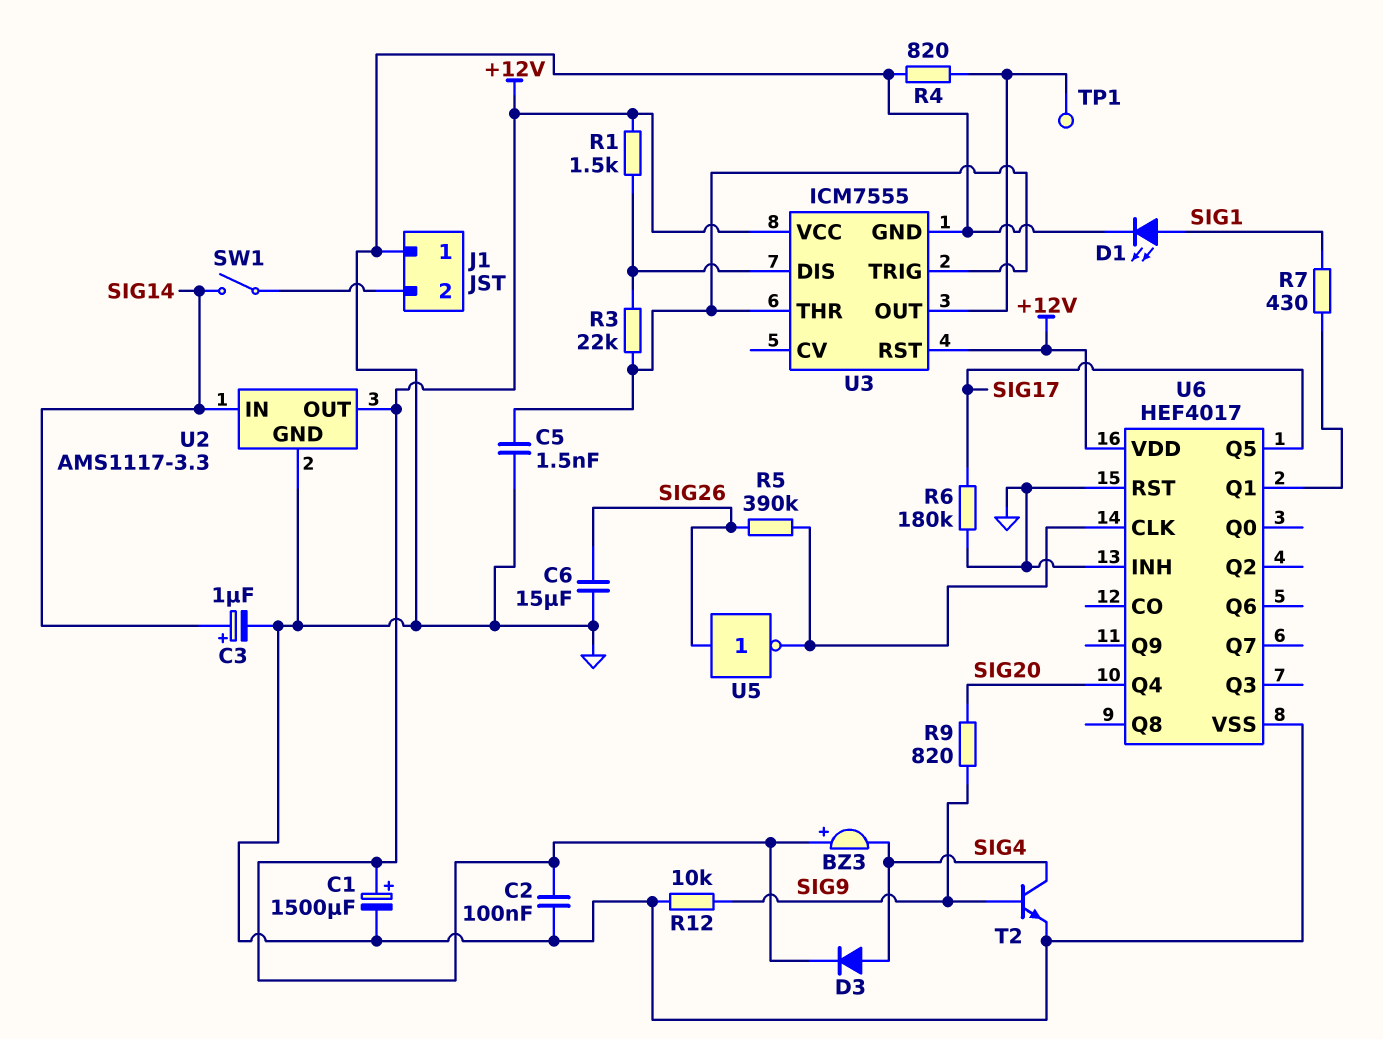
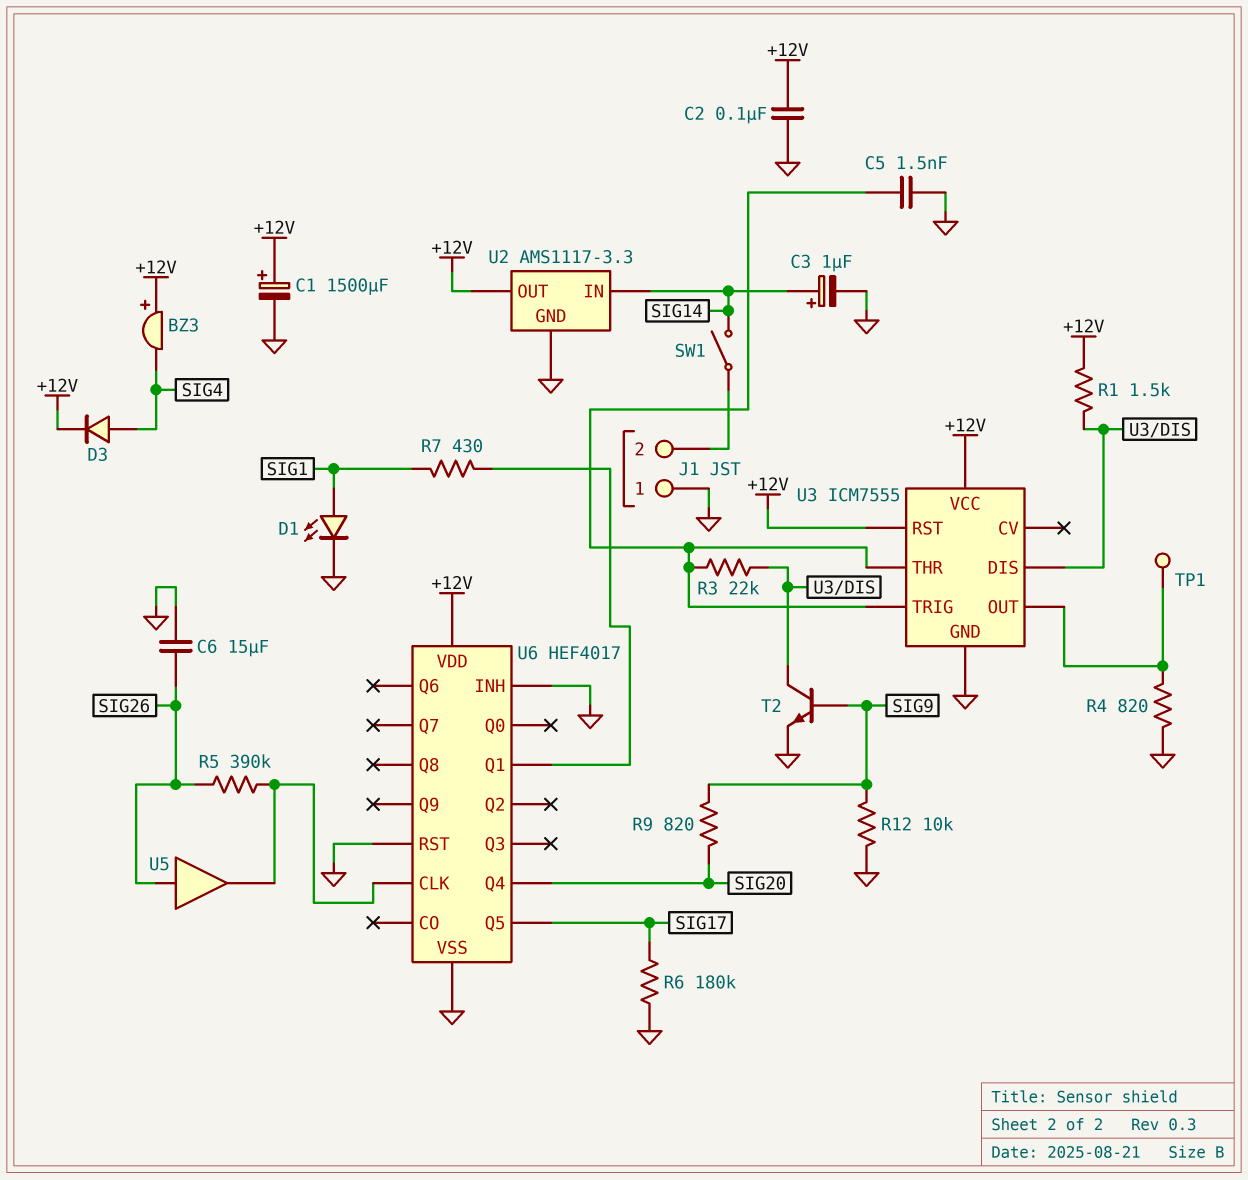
T2: NPN (B SIG9, C SIG4, E GND) -> NPN (B SIG9, C U3/DIS, E GND)
U5: NOT (in SIG26, out U6/CLK) -> buffer (in SIG26, out U6/CLK)

